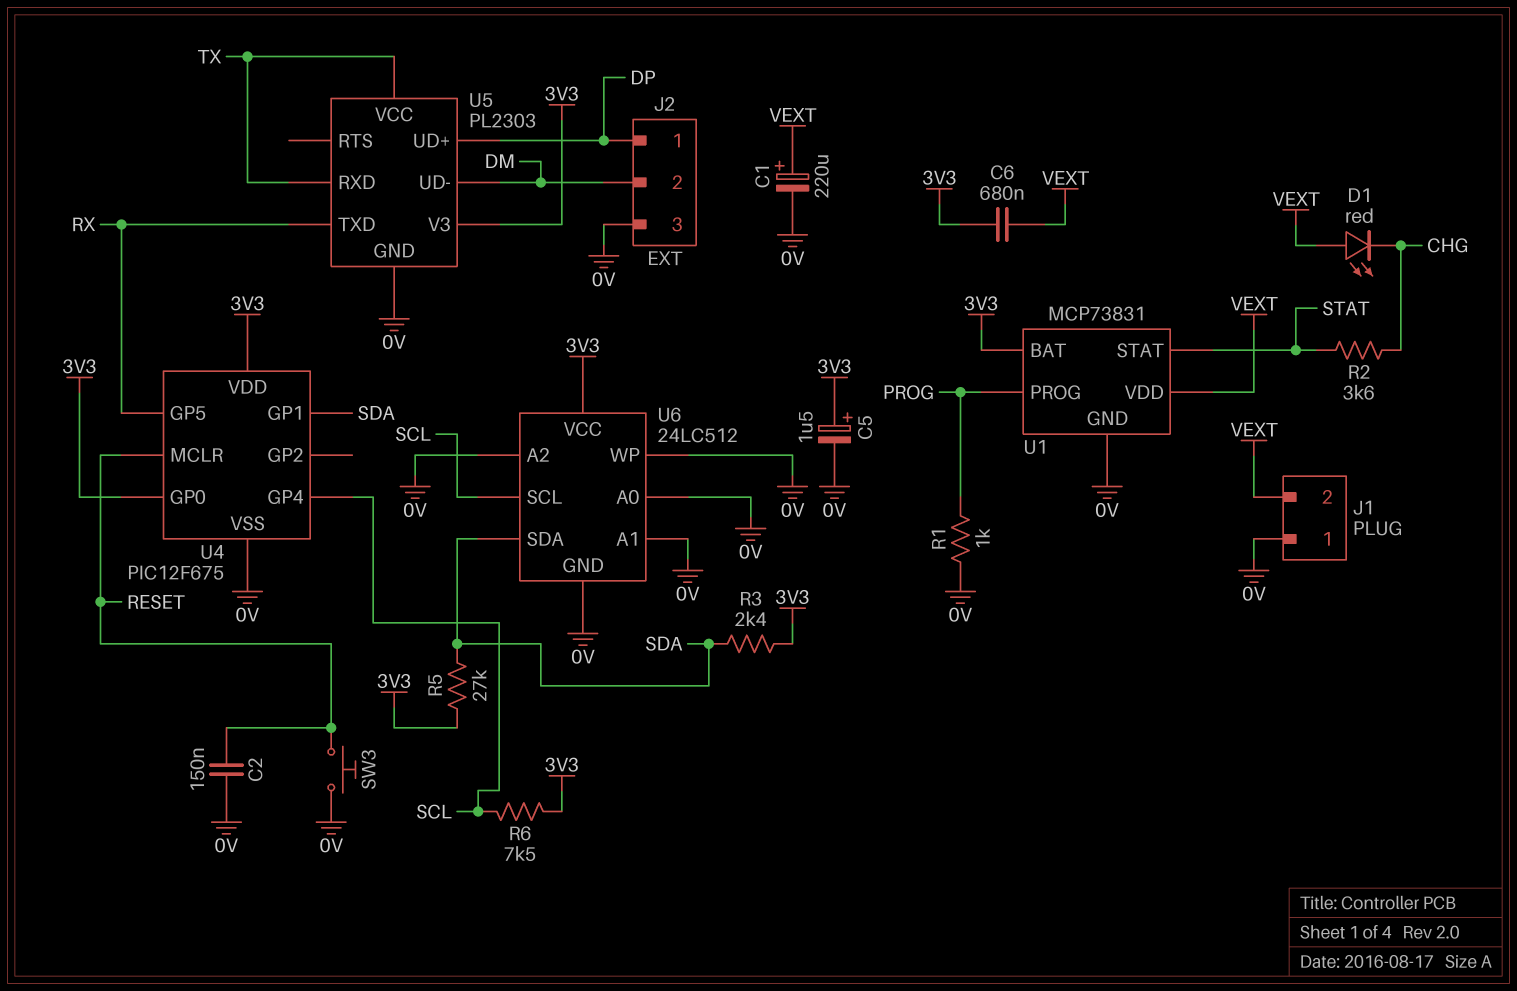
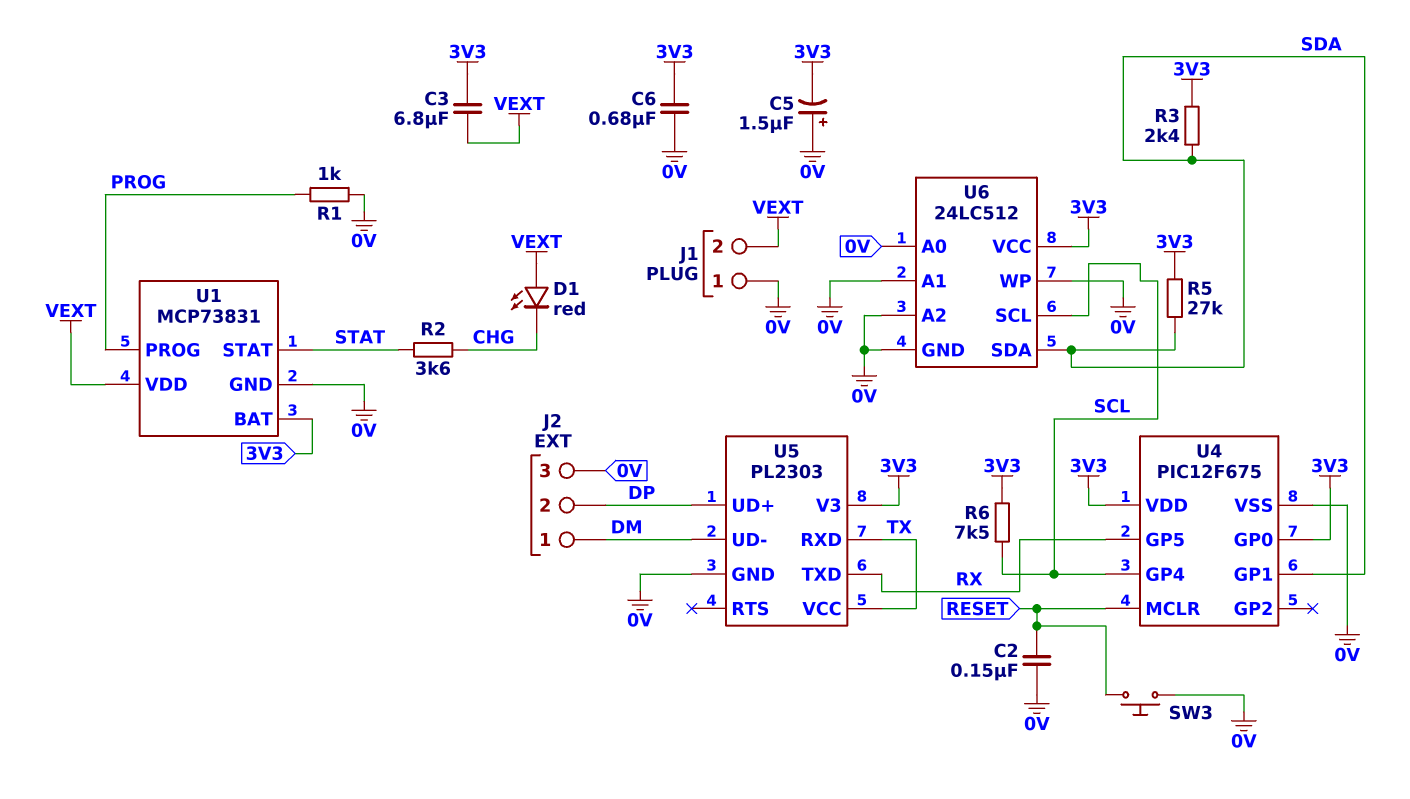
C1: 220uF (plus VEXT, minus 0V) -> none
C3: none -> 6.8uF (3V3, VEXT)
C5: 1.5uF (plus 3V3, minus 0V) -> 1.5uF (plus 0V, minus 3V3)
C6: 680nF (3V3, VEXT) -> 680nF (0V, 3V3)
J2 pin 1: DP -> DM
J2 pin 2: DM -> DP

